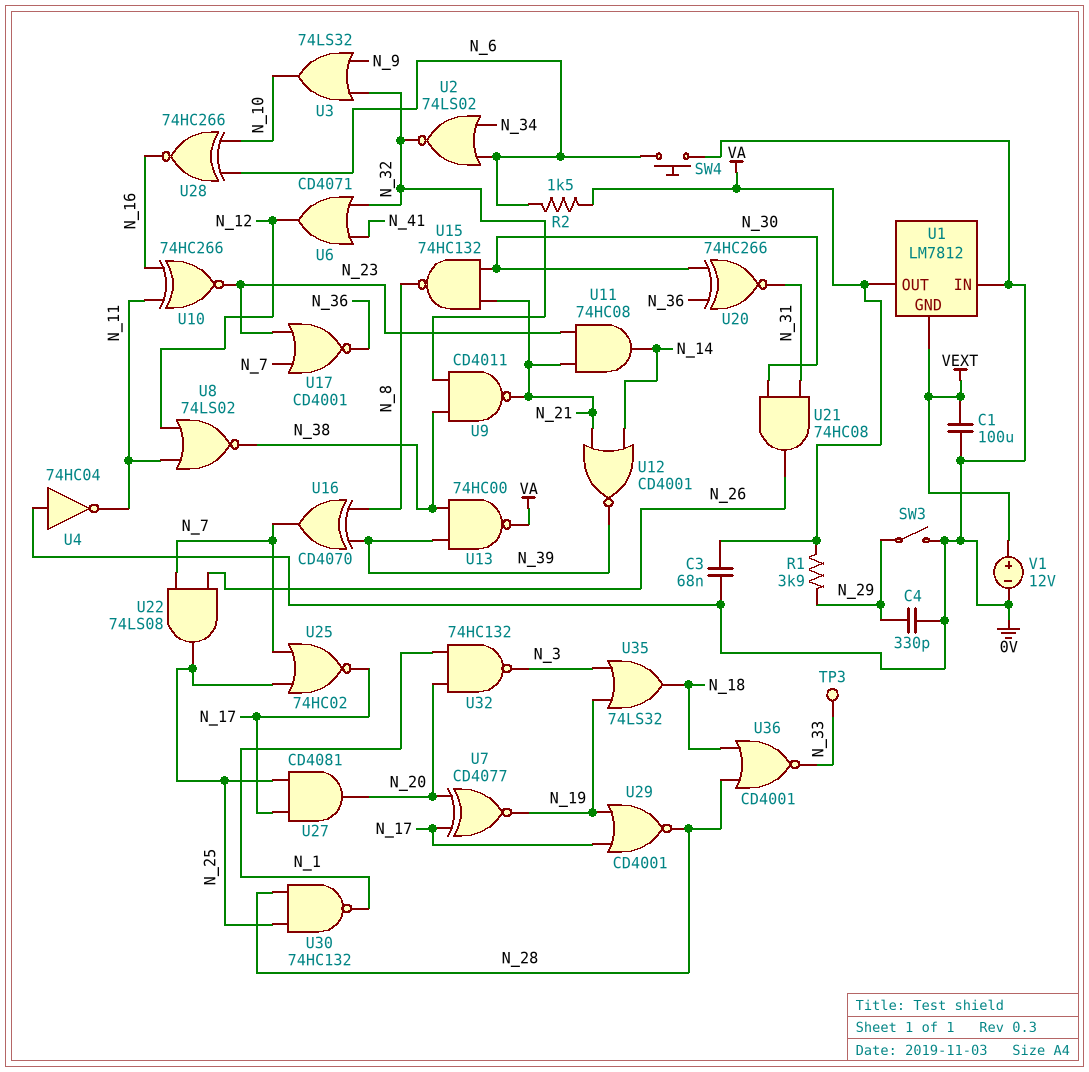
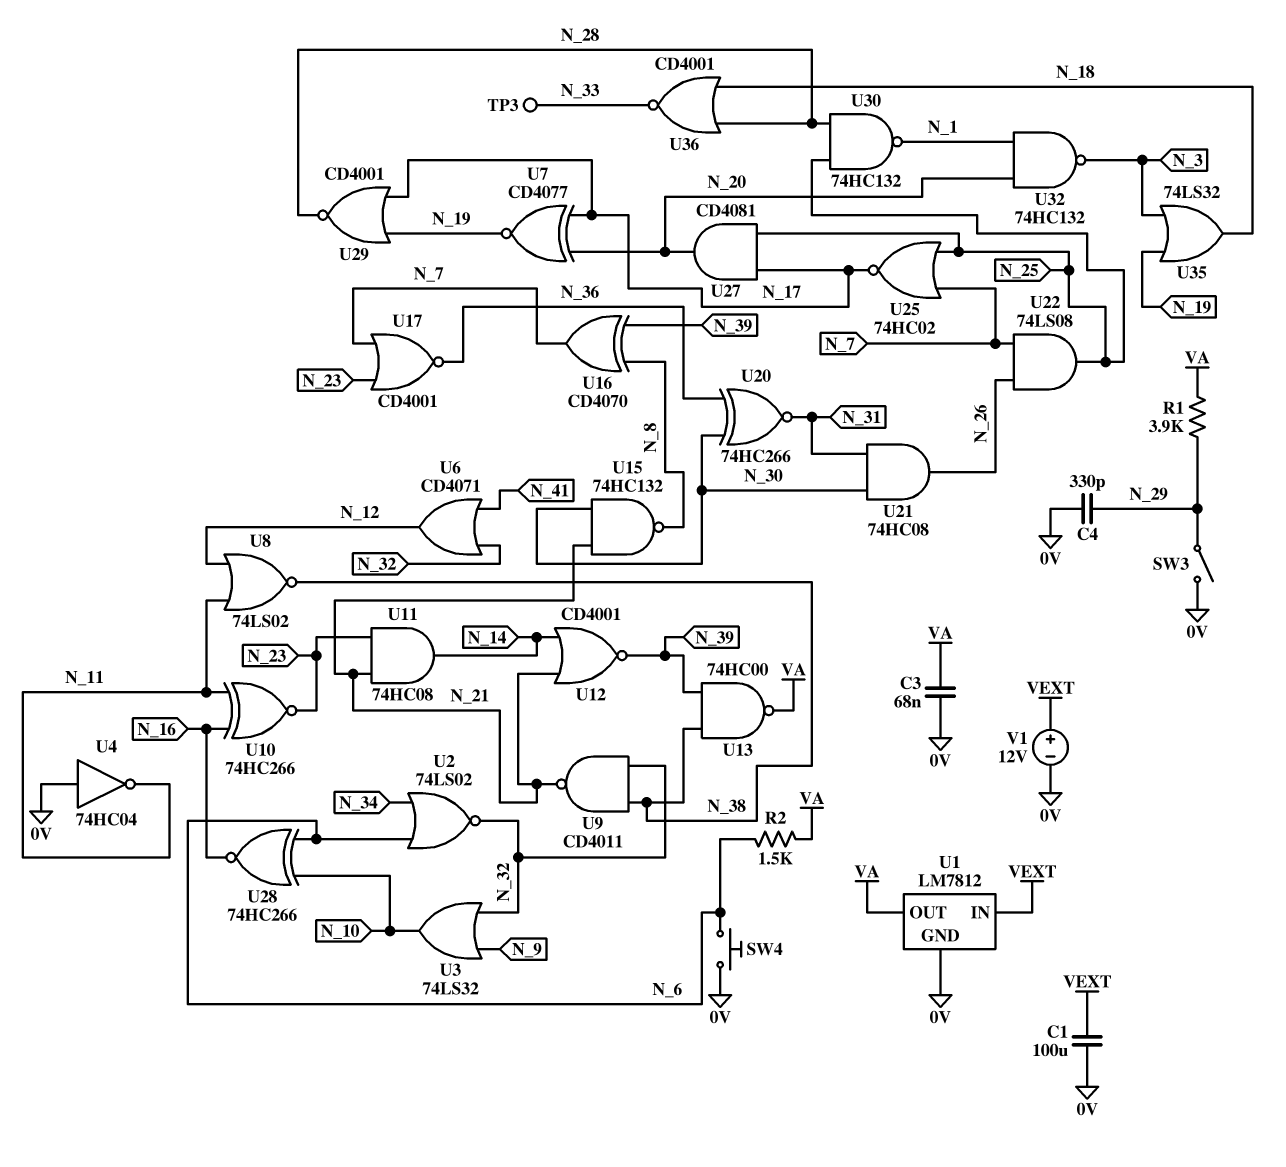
U1 pin GND: VEXT -> 0V
U1 pin IN: 0V -> VEXT

